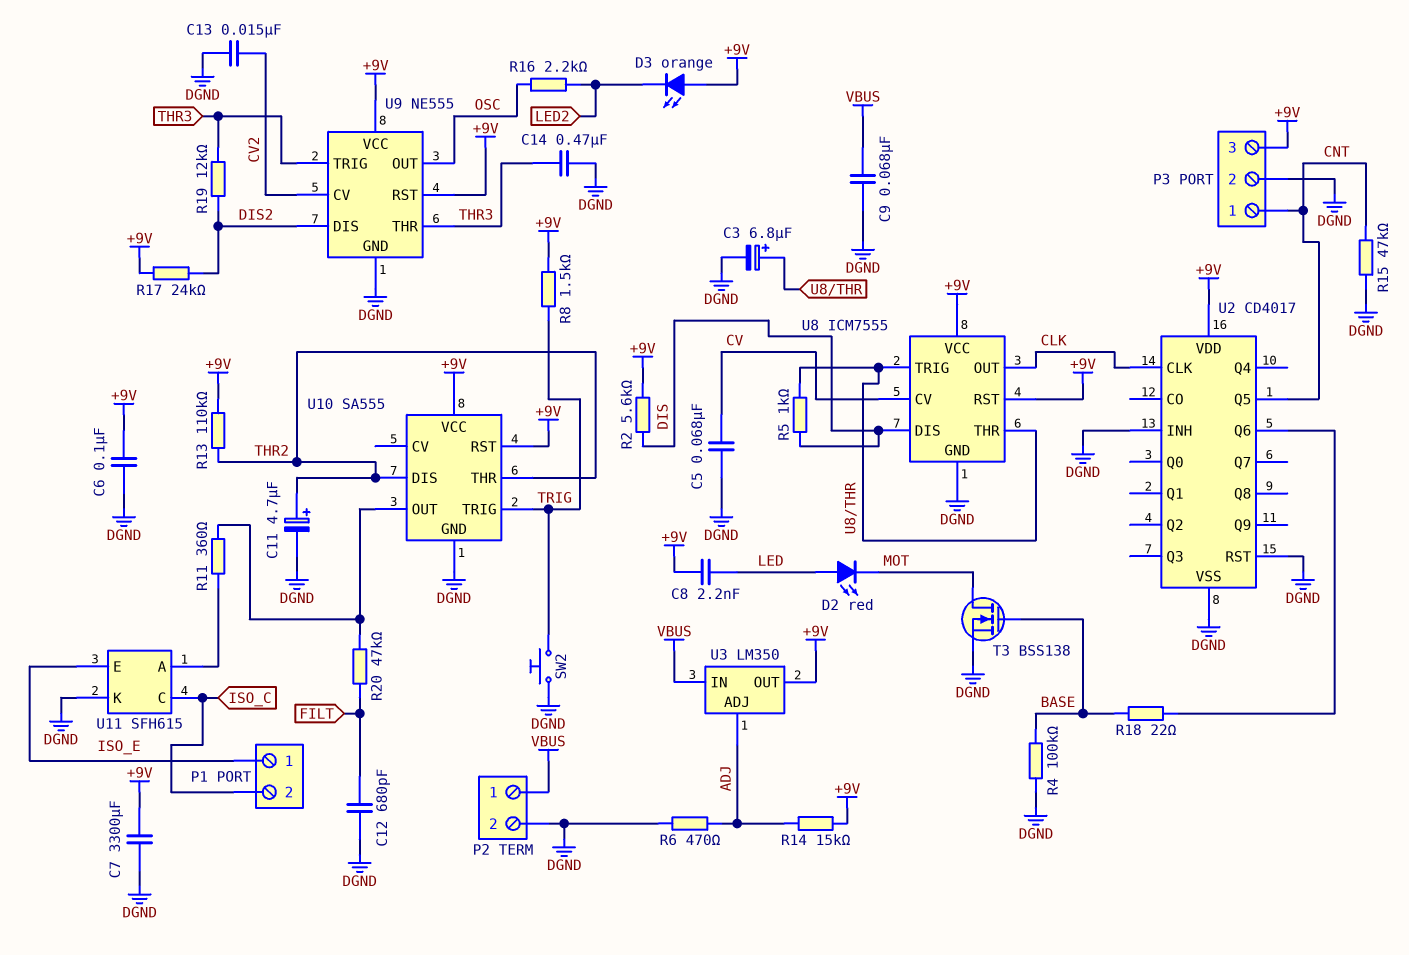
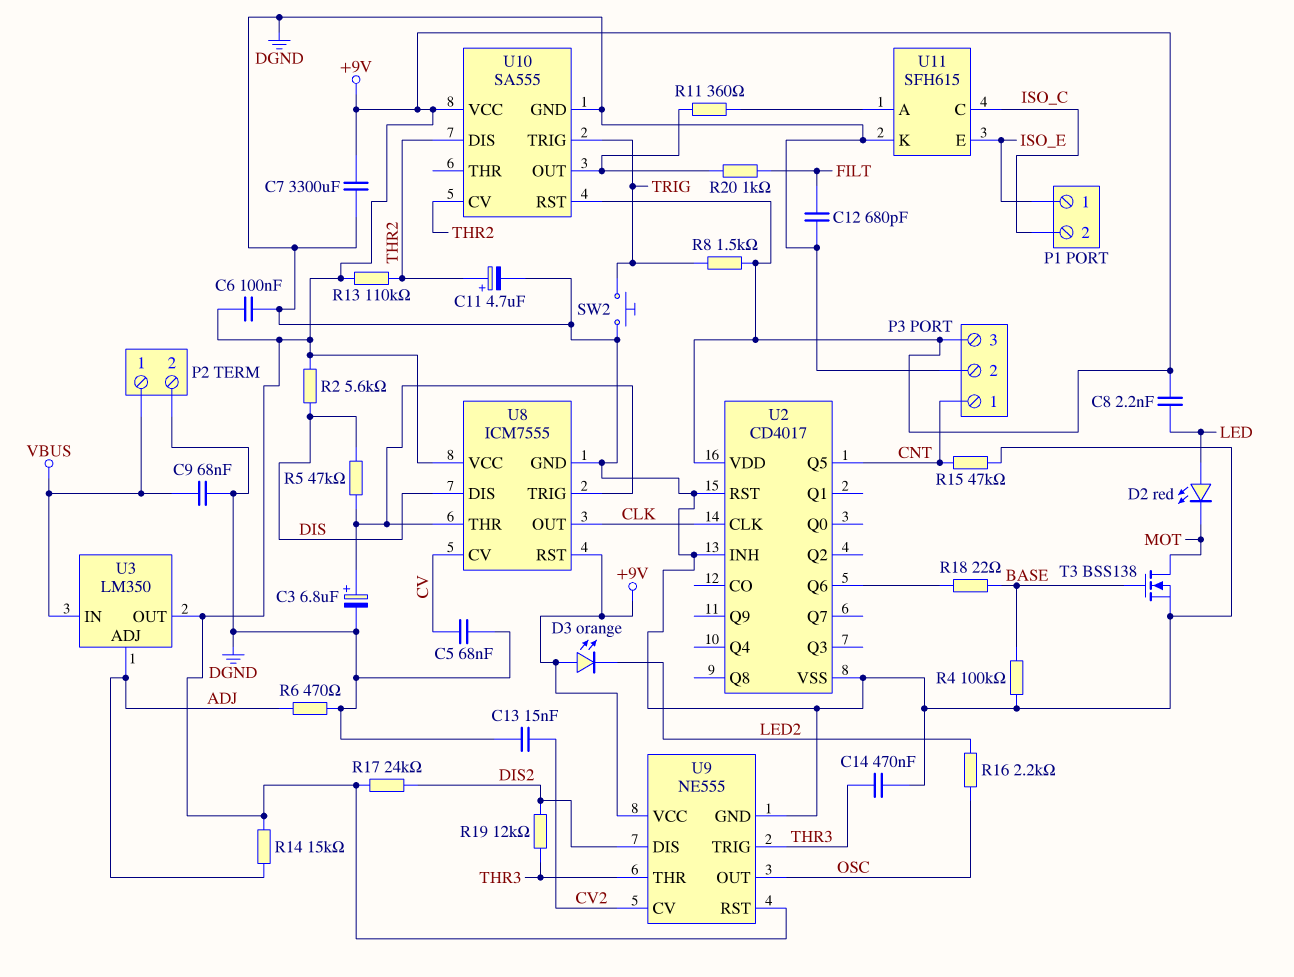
R5: 1k (DIS, U8/THR) -> 47k (DIS, U8/THR)
R20: 47k (FILT, U10/OUT) -> 1k (FILT, U10/OUT)
U10 pin CV: none -> THR2
U10 pin THR: THR2 -> none

